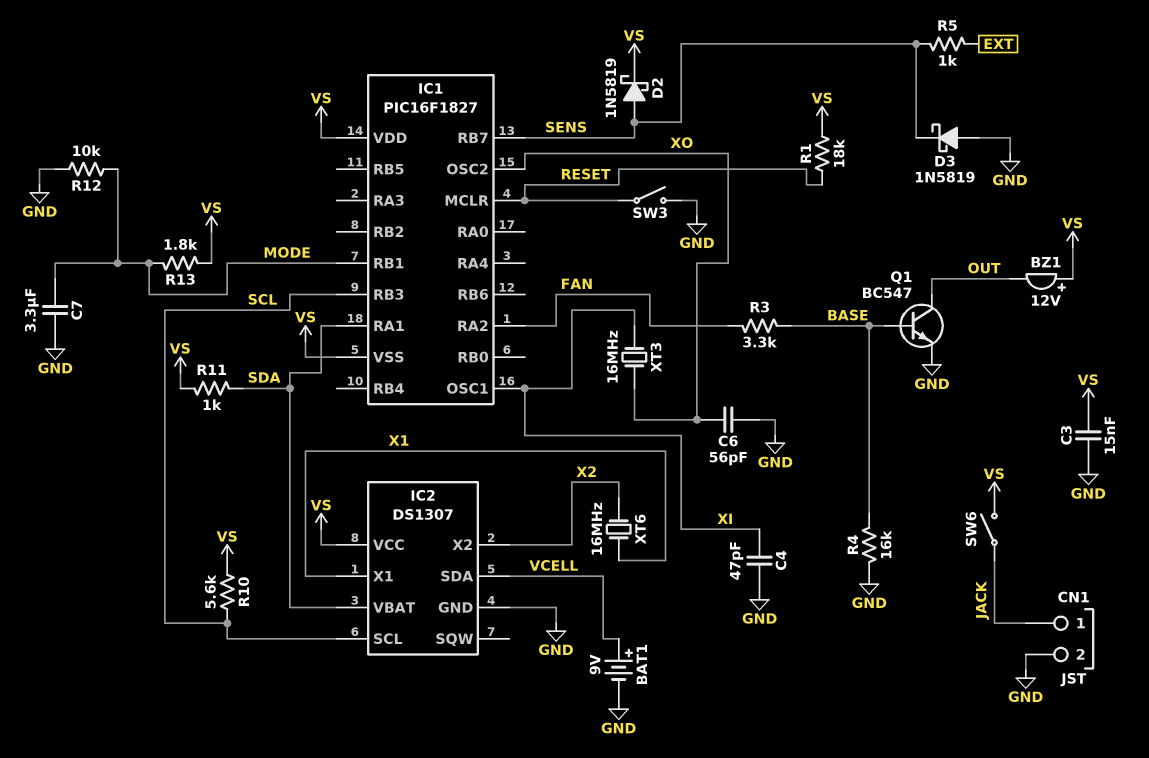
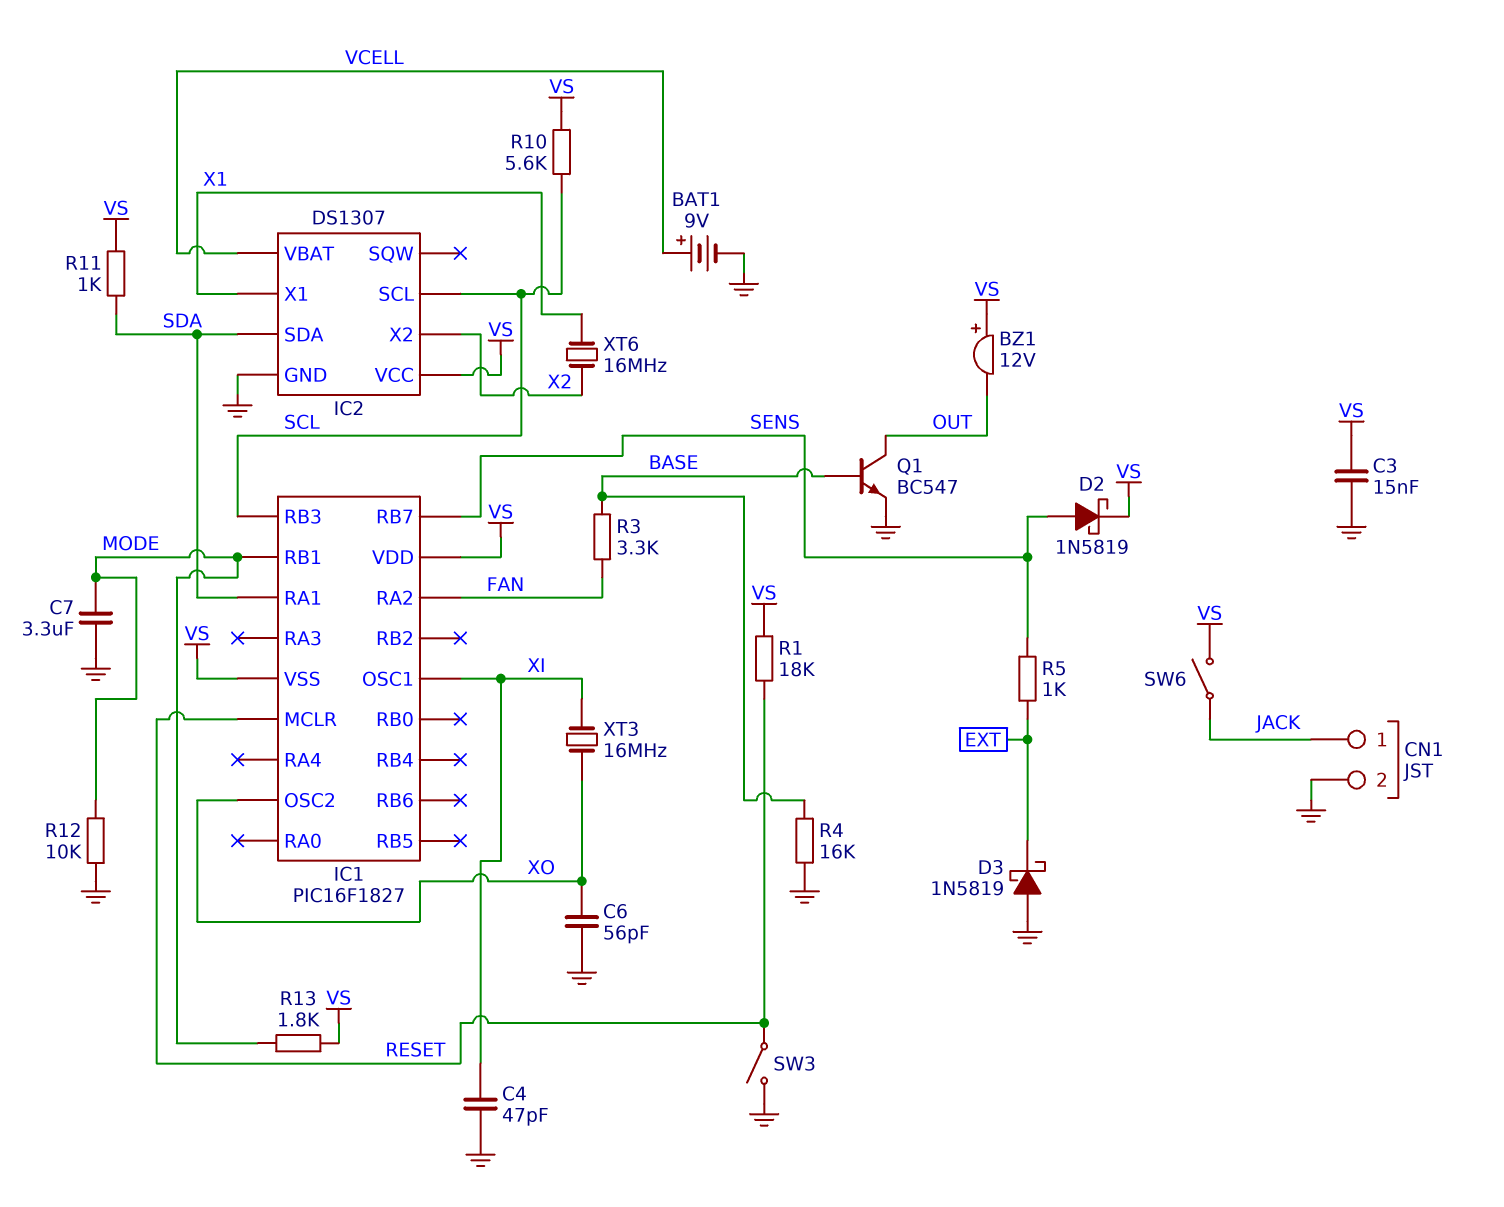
D3: schottky 1N5819 (A GND, K SENS) -> schottky 1N5819 (A GND, K EXT)
IC2 pin SDA: VCELL -> SDA
IC2 pin VBAT: SDA -> VCELL

